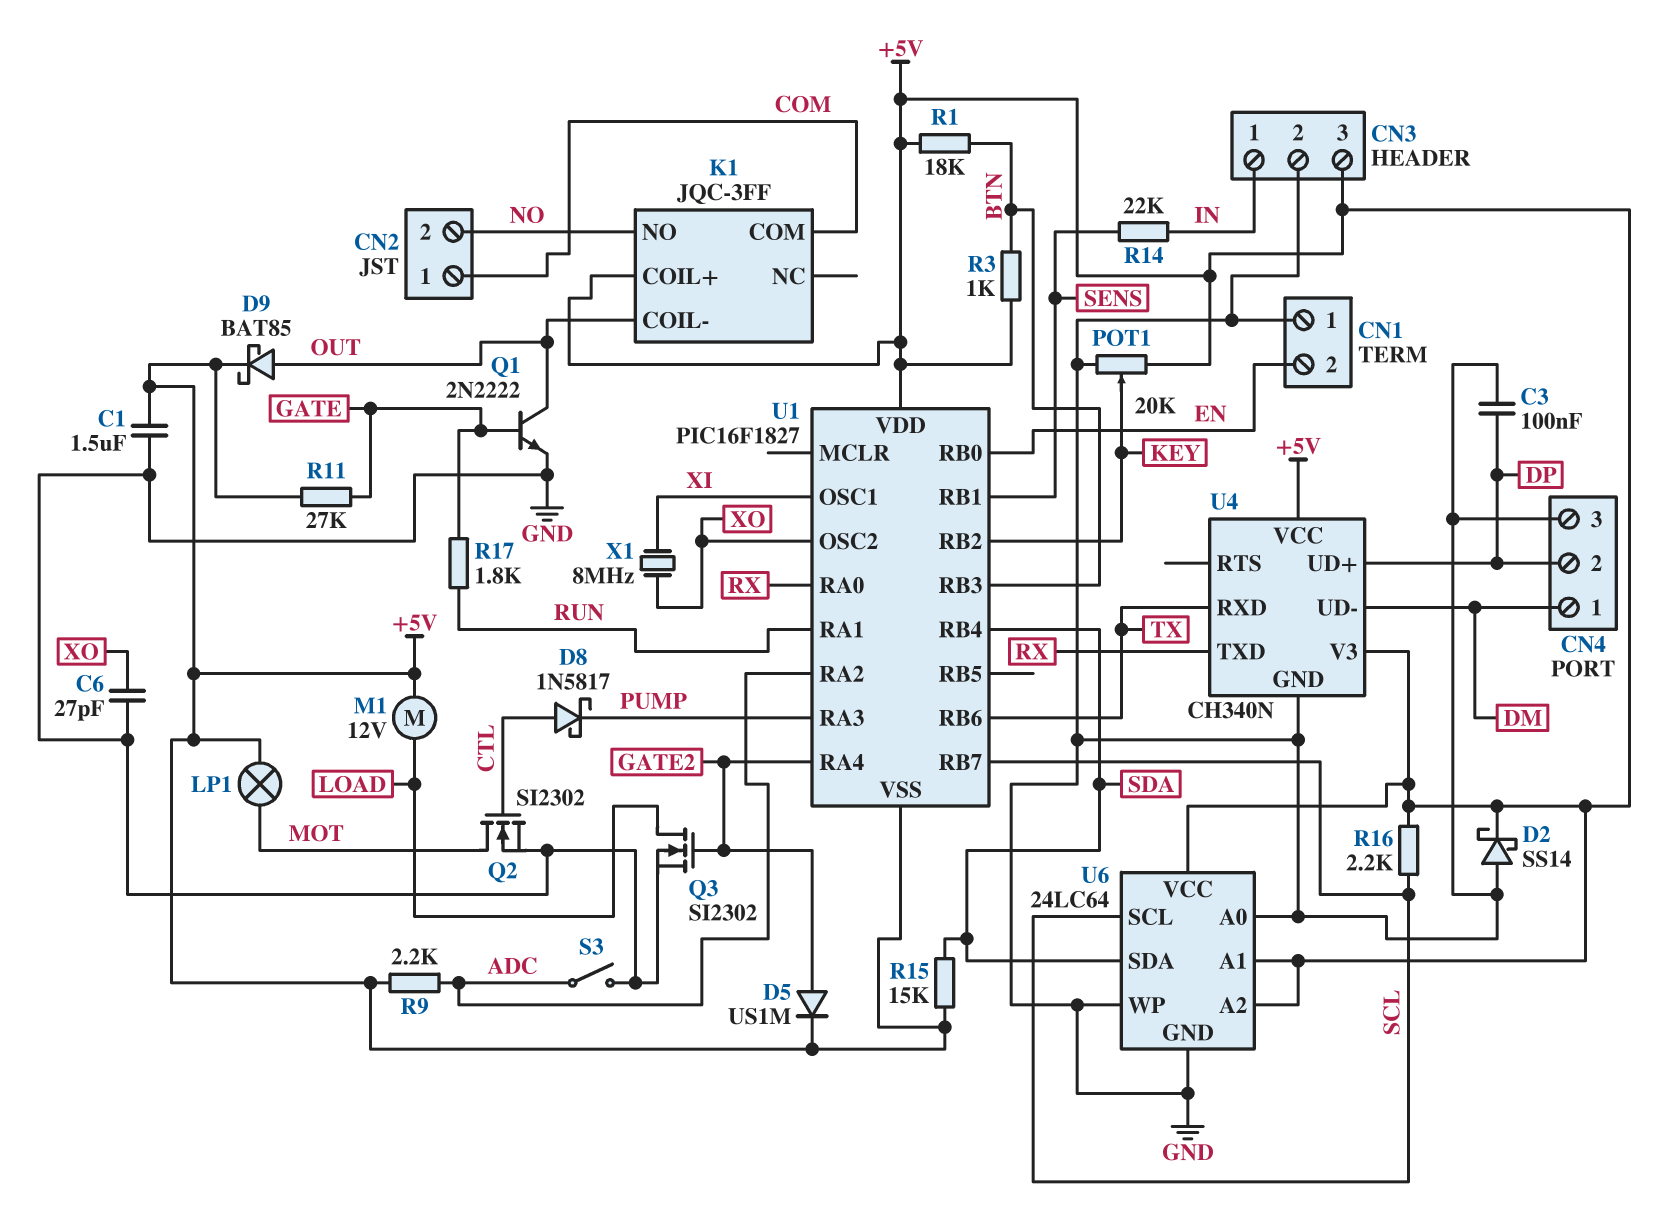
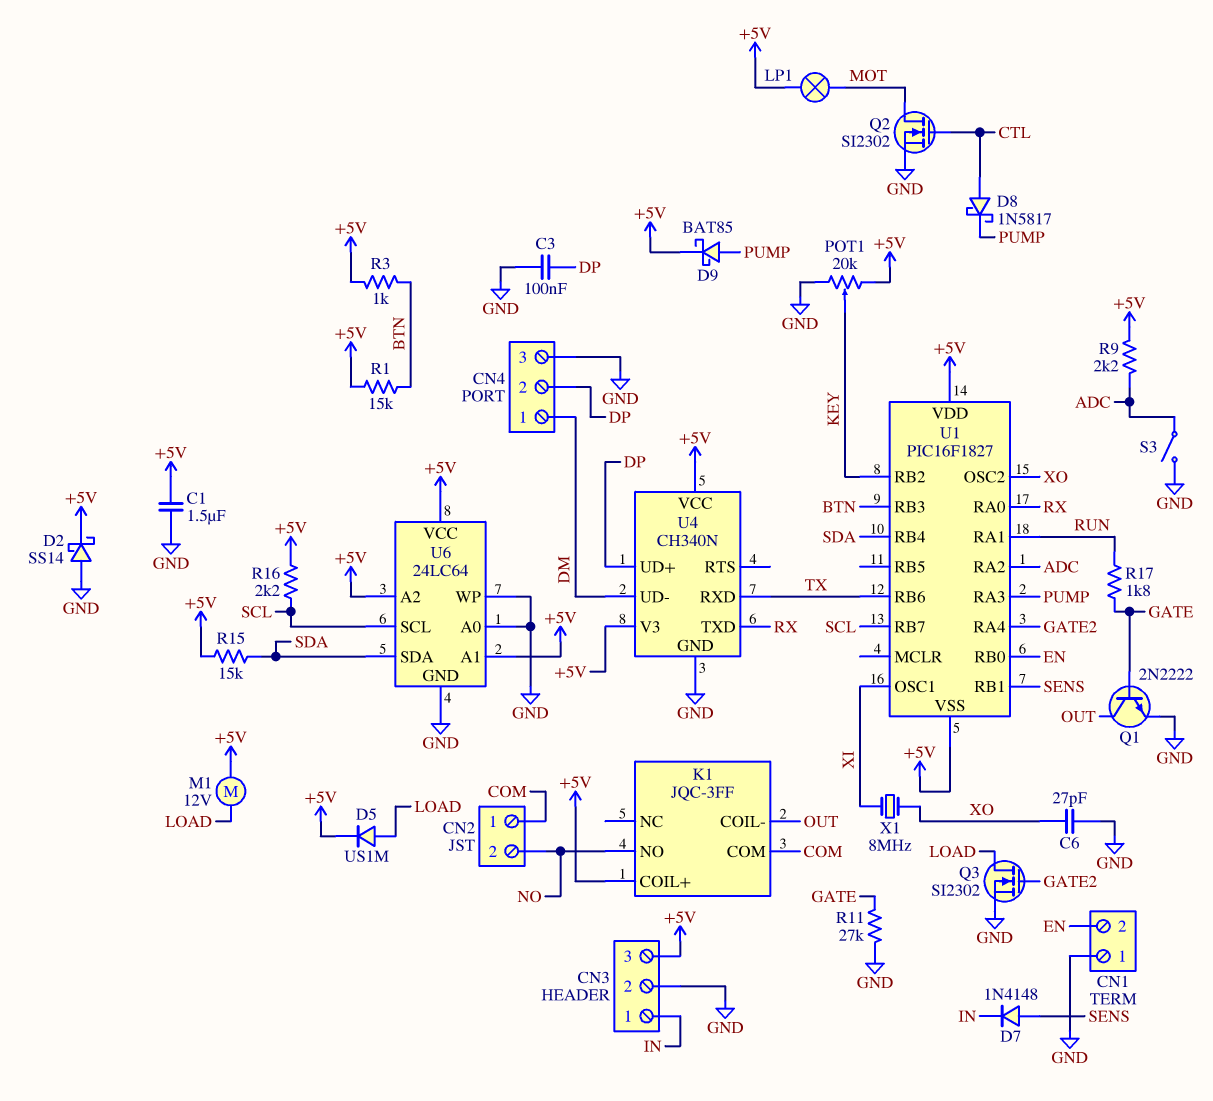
D5: diode US1M (A GATE2, K +5V) -> diode US1M (A LOAD, K +5V)
D7: none -> diode 1N4148 (A SENS, K IN)
D9: schottky BAT85 (A OUT, K +5V) -> schottky BAT85 (A PUMP, K +5V)
R1: 18k (+5V, BTN) -> 15k (+5V, BTN)
R11: 27k (+5V, GATE) -> 27k (GATE, GND)
R14: 22k (IN, SENS) -> none

